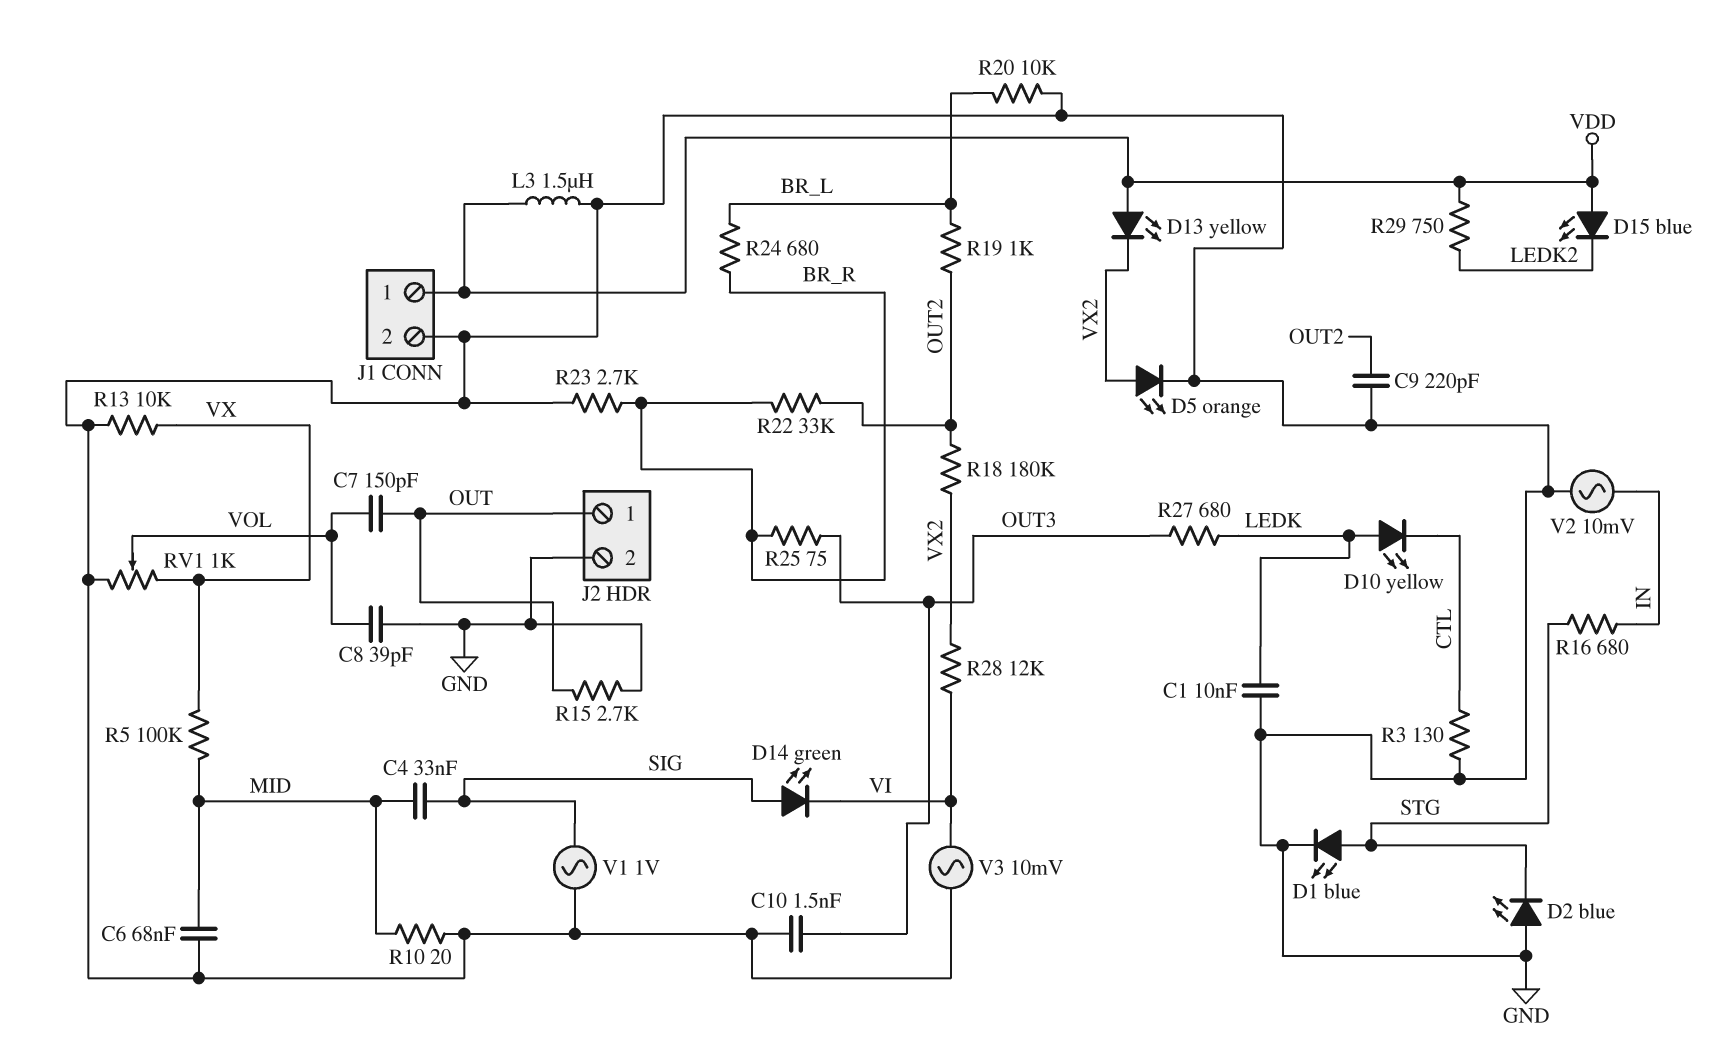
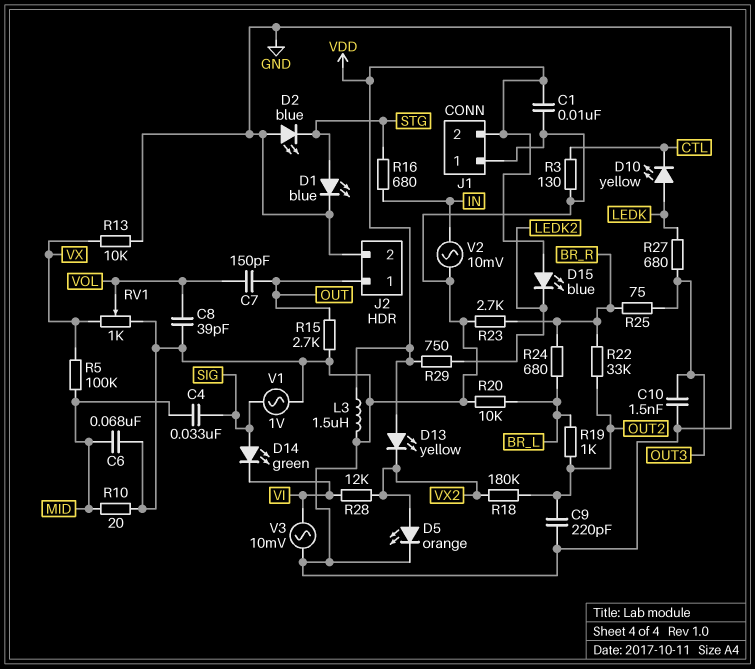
C1: 10nF (GND, LEDK) -> 10nF (GND, VDD)
J1 pin 1: VDD -> GND
J1 pin 2: GND -> VDD

